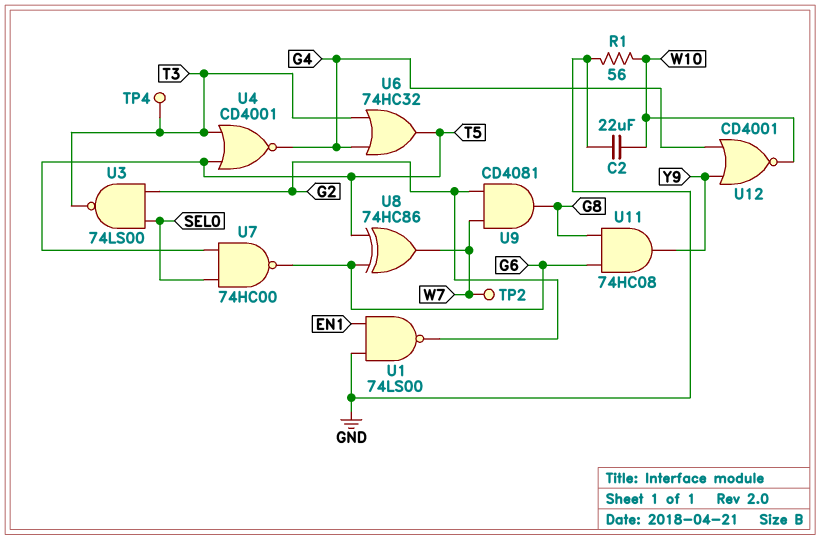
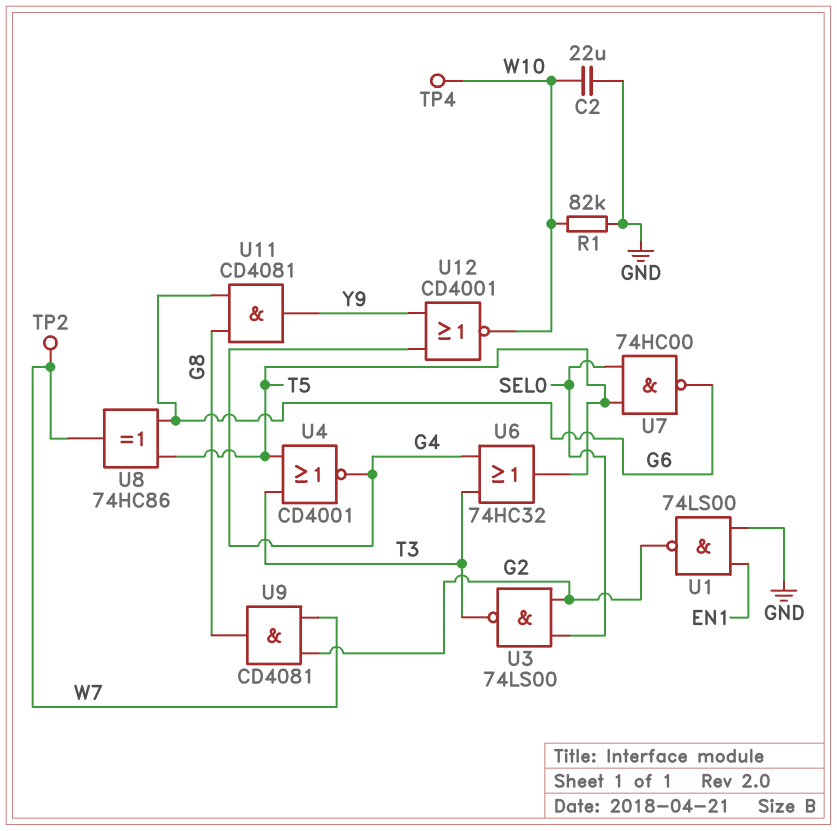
R1: 56 (GND, W10) -> 82k (GND, W10)
TP4: test point (T3) -> test point (W10)
U11: AND 74HC08 (in G6, in G8, out Y9) -> AND CD4081 (in G6, in G8, out Y9)

